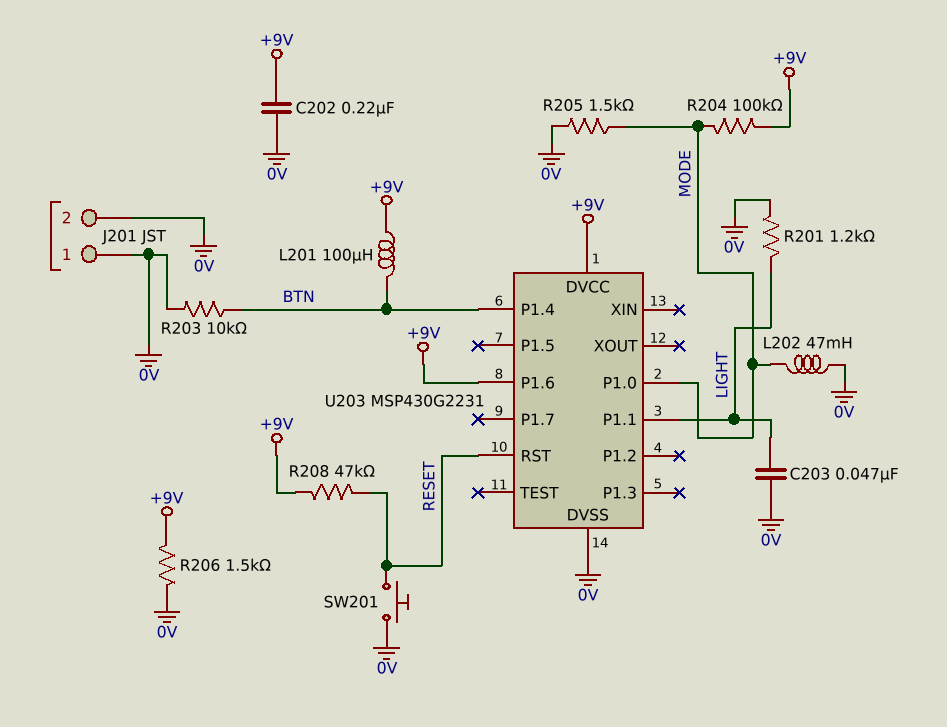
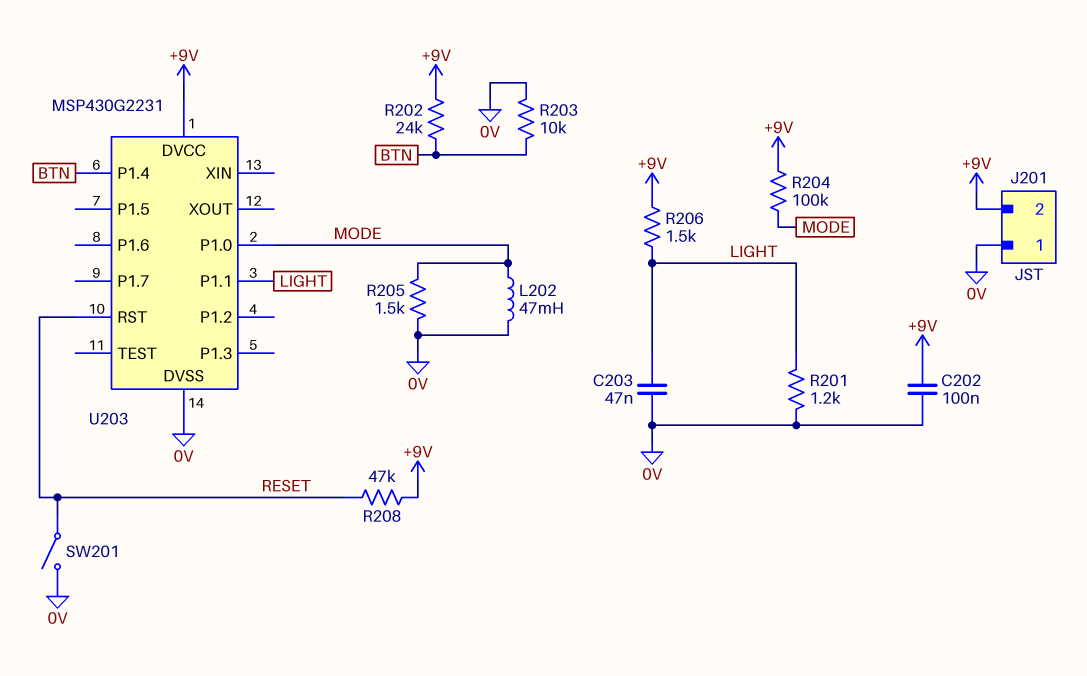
C202: 220nF (+9V, 0V) -> 100nF (+9V, 0V)
J201 pin 2: 0V -> +9V
L201: 100uH (+9V, BTN) -> none
R202: none -> 24k (+9V, BTN)
R206: 1.5k (+9V, 0V) -> 1.5k (+9V, LIGHT)
SW201: button (0V, RESET) -> switch (0V, RESET)
U203 pin P1.6: +9V -> none

